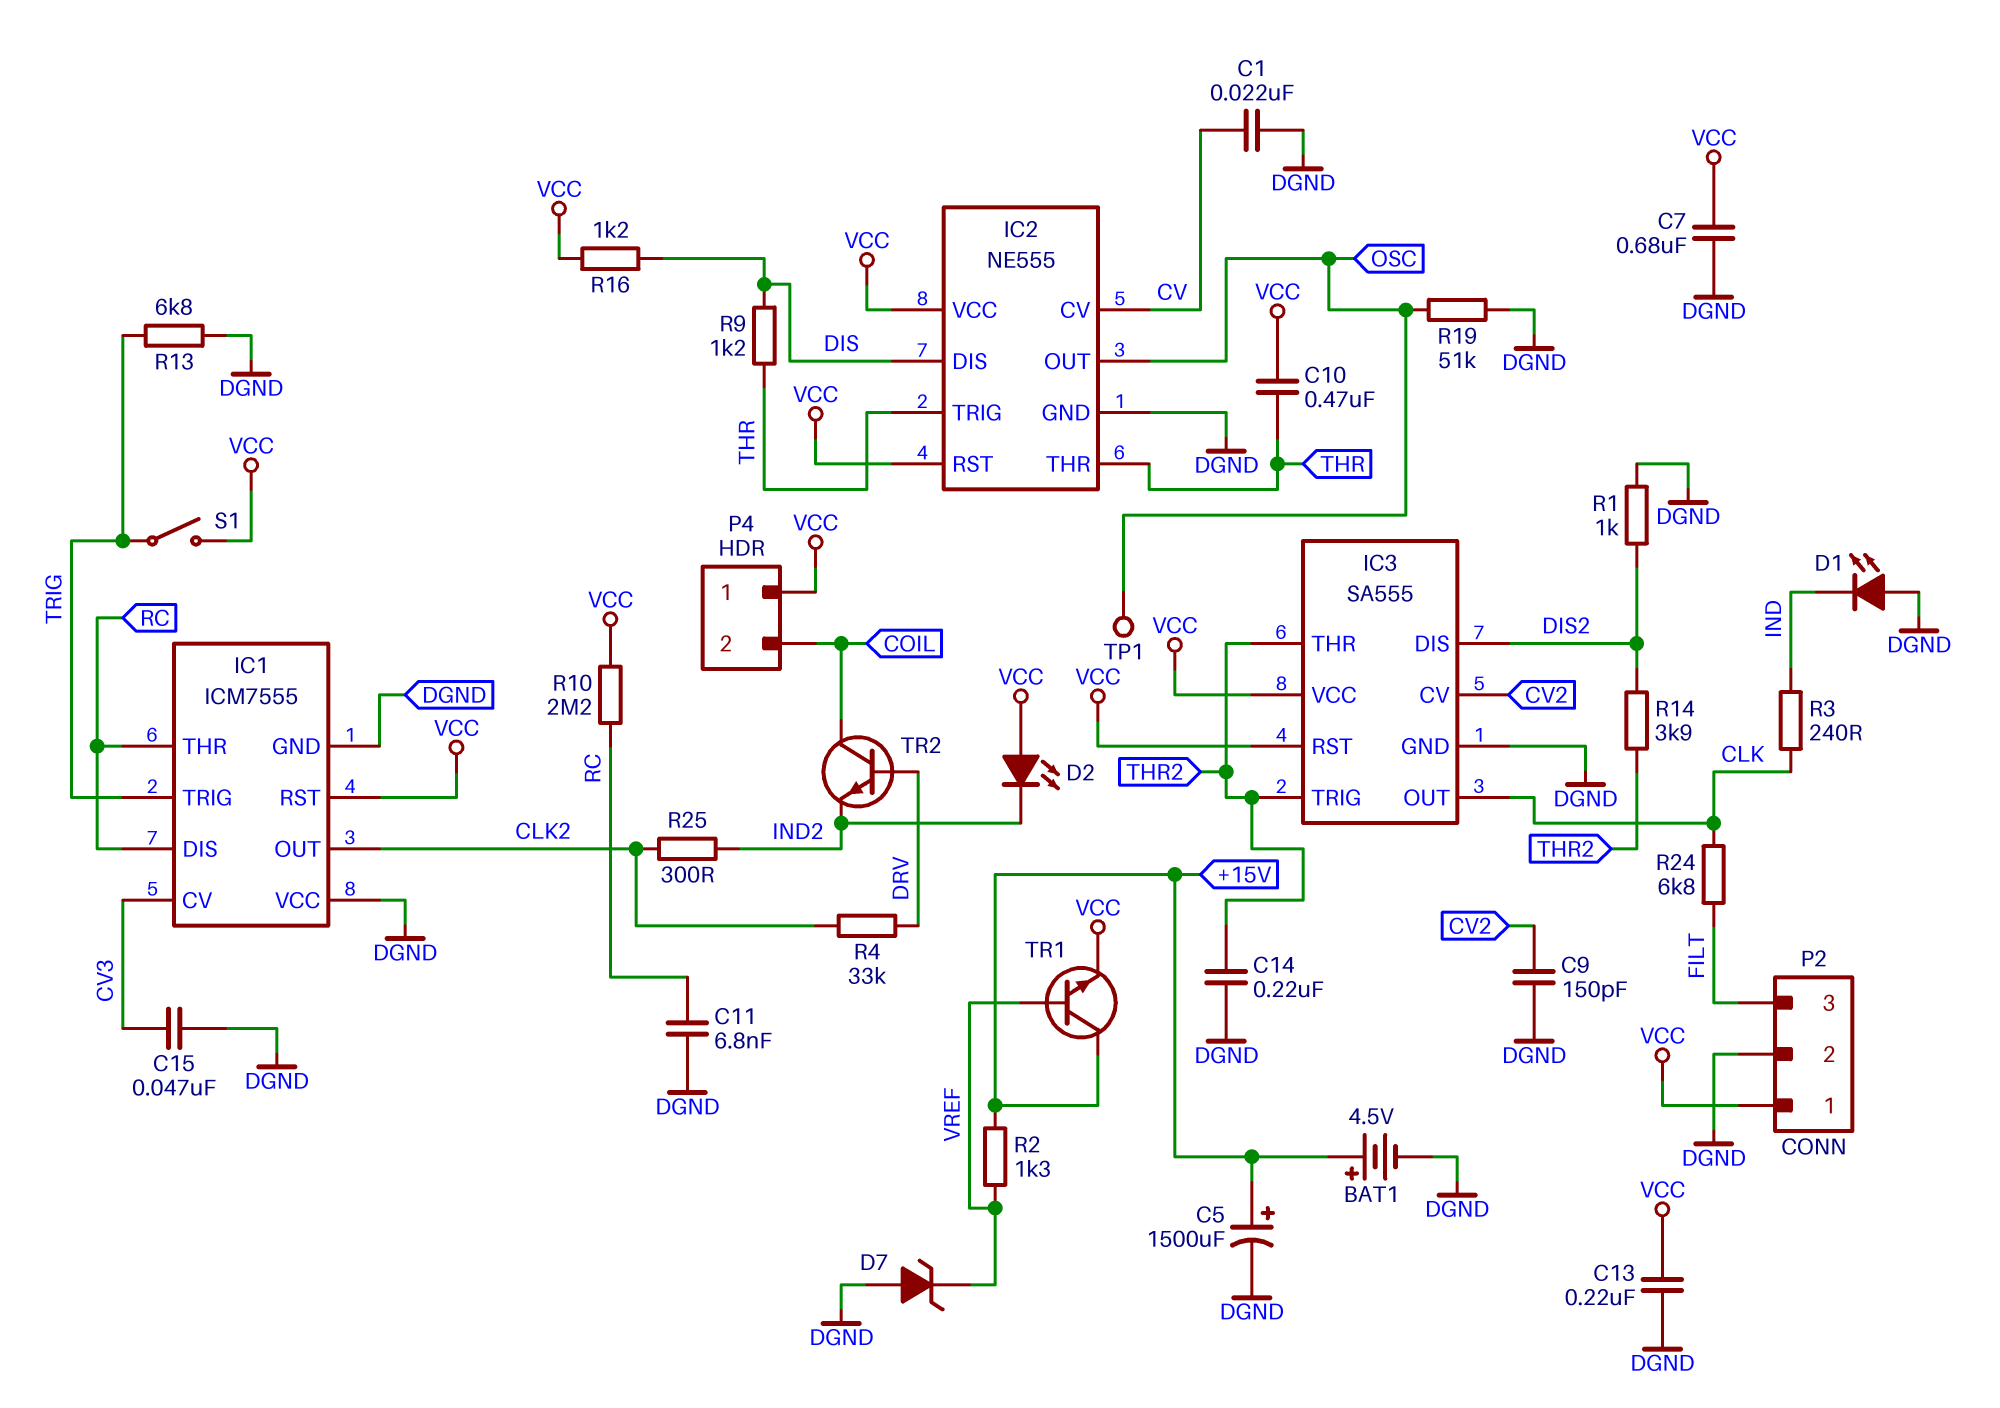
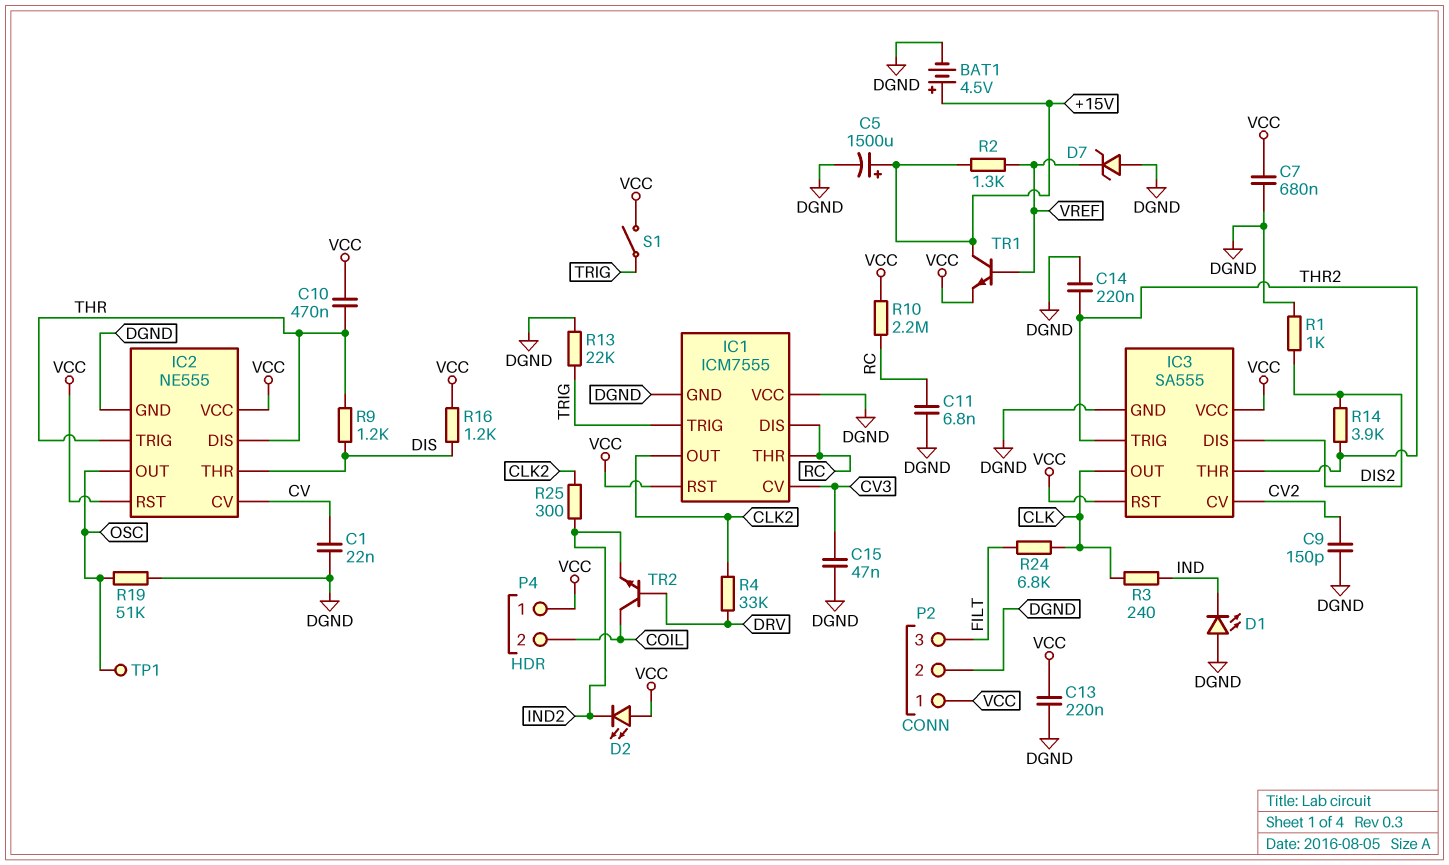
IC2 pin DIS: DIS -> THR
IC2 pin THR: THR -> DIS
R13: 6.8k (DGND, TRIG) -> 22k (DGND, TRIG)

